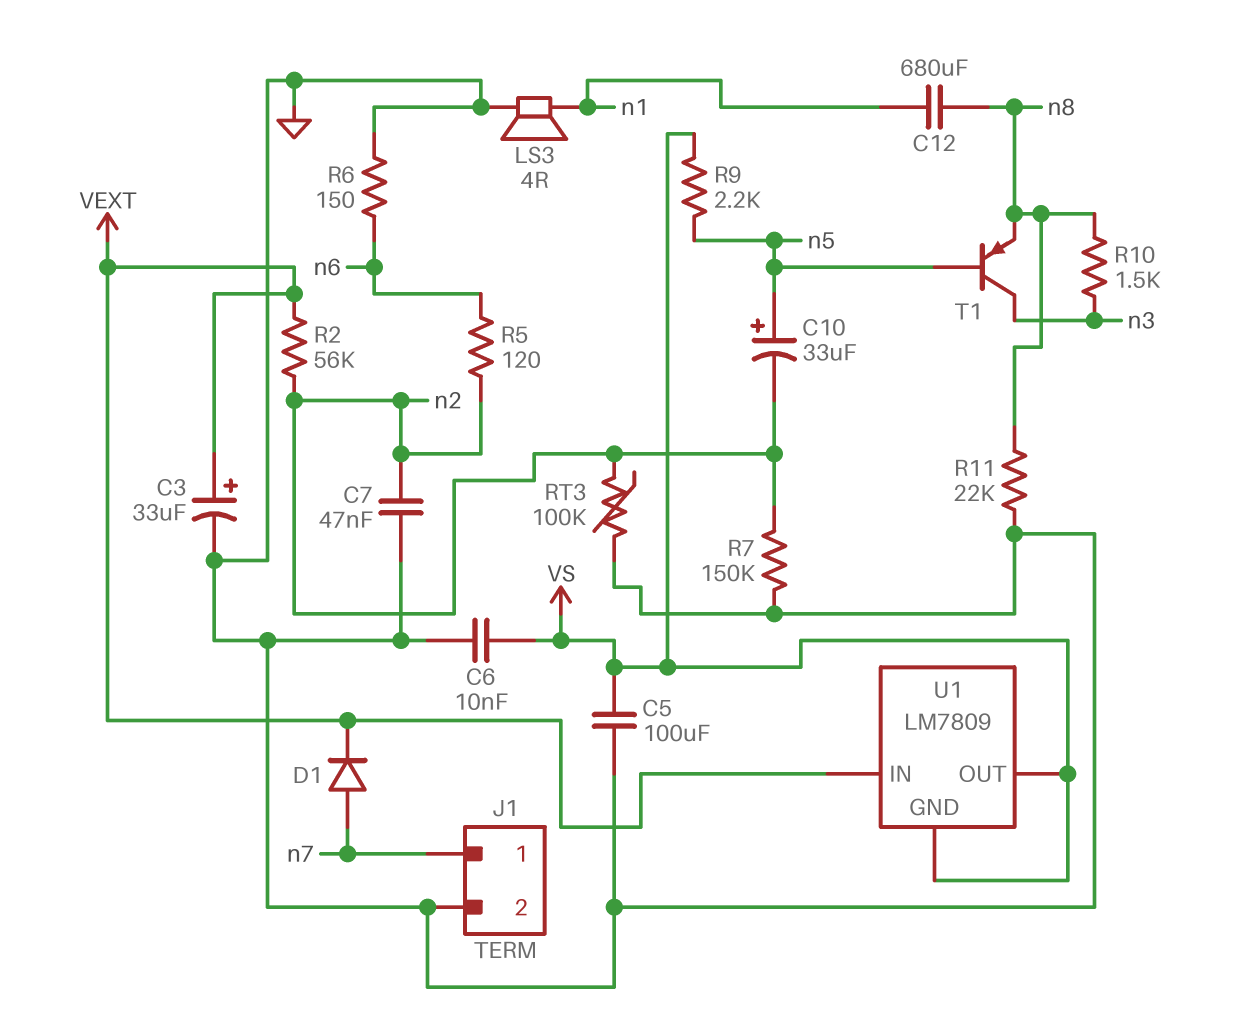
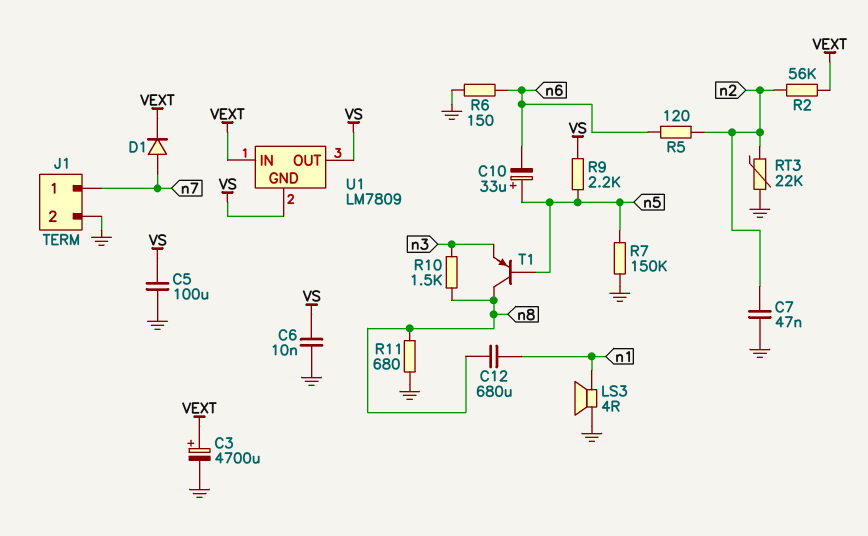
C3: 33uF (plus VEXT, minus GND) -> 4700uF (plus VEXT, minus GND)
C10: 33uF (plus n5, minus n2) -> 33uF (plus n5, minus n6)
R7: 150k (GND, n2) -> 150k (GND, n5)
R11: 22k (GND, n8) -> 680 (GND, n8)
RT3: 100k (GND, n2) -> 22k (GND, n2)
T1: PNP (B n5, C n3, E n8) -> PNP (B n5, C n8, E n3)

